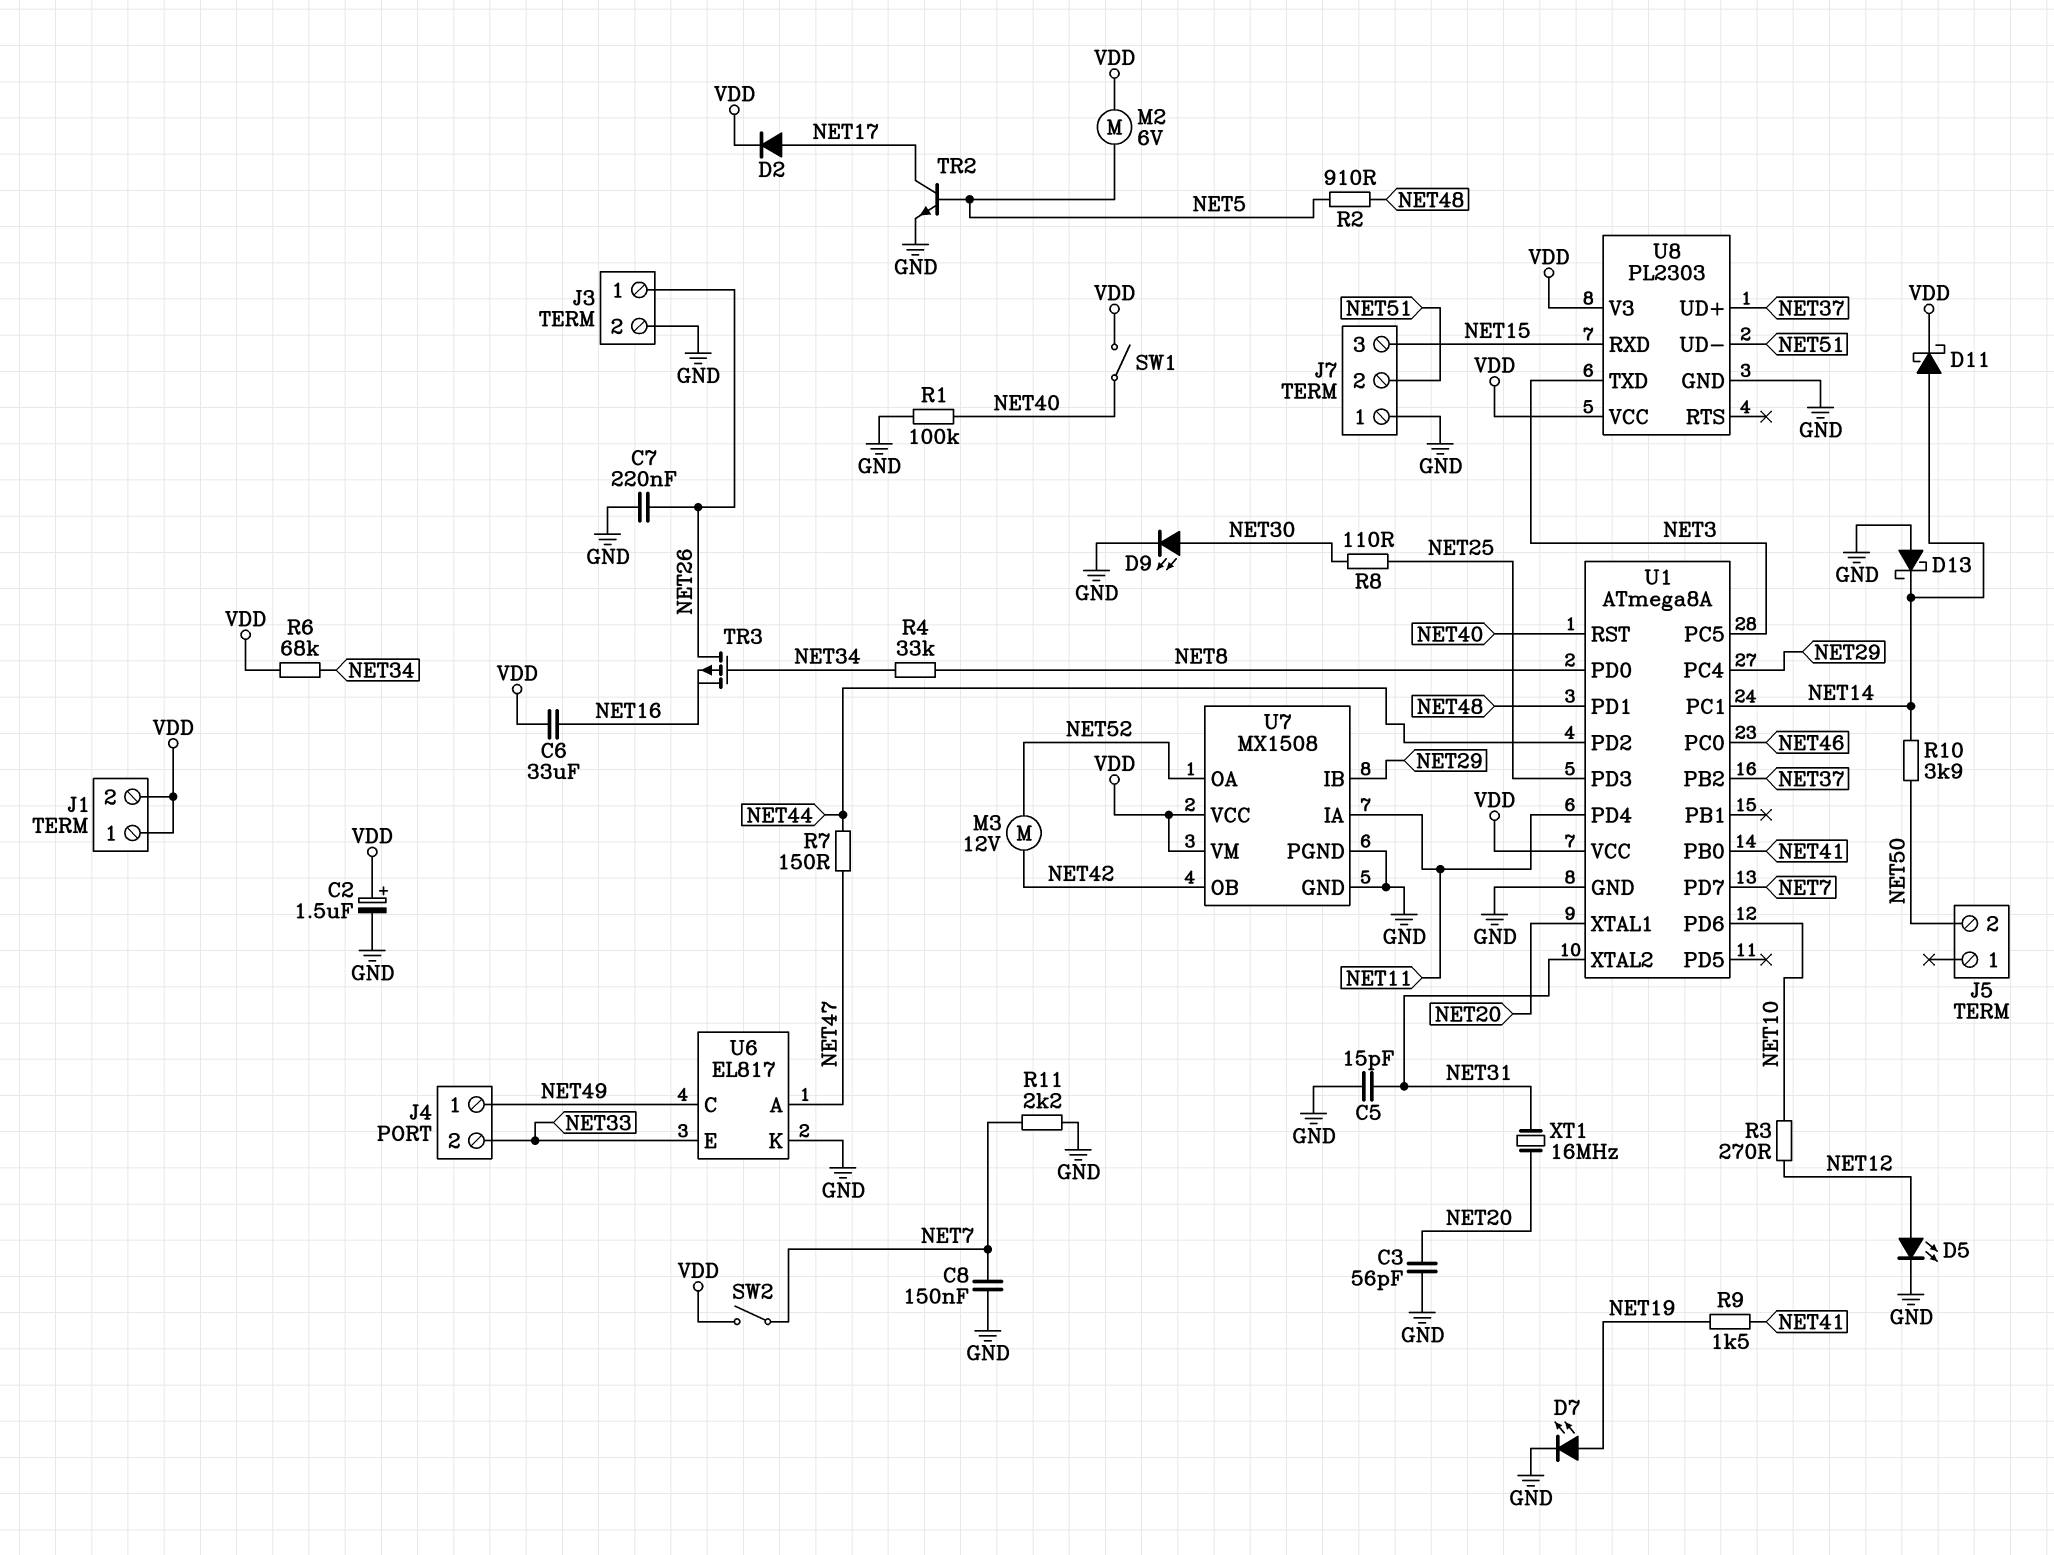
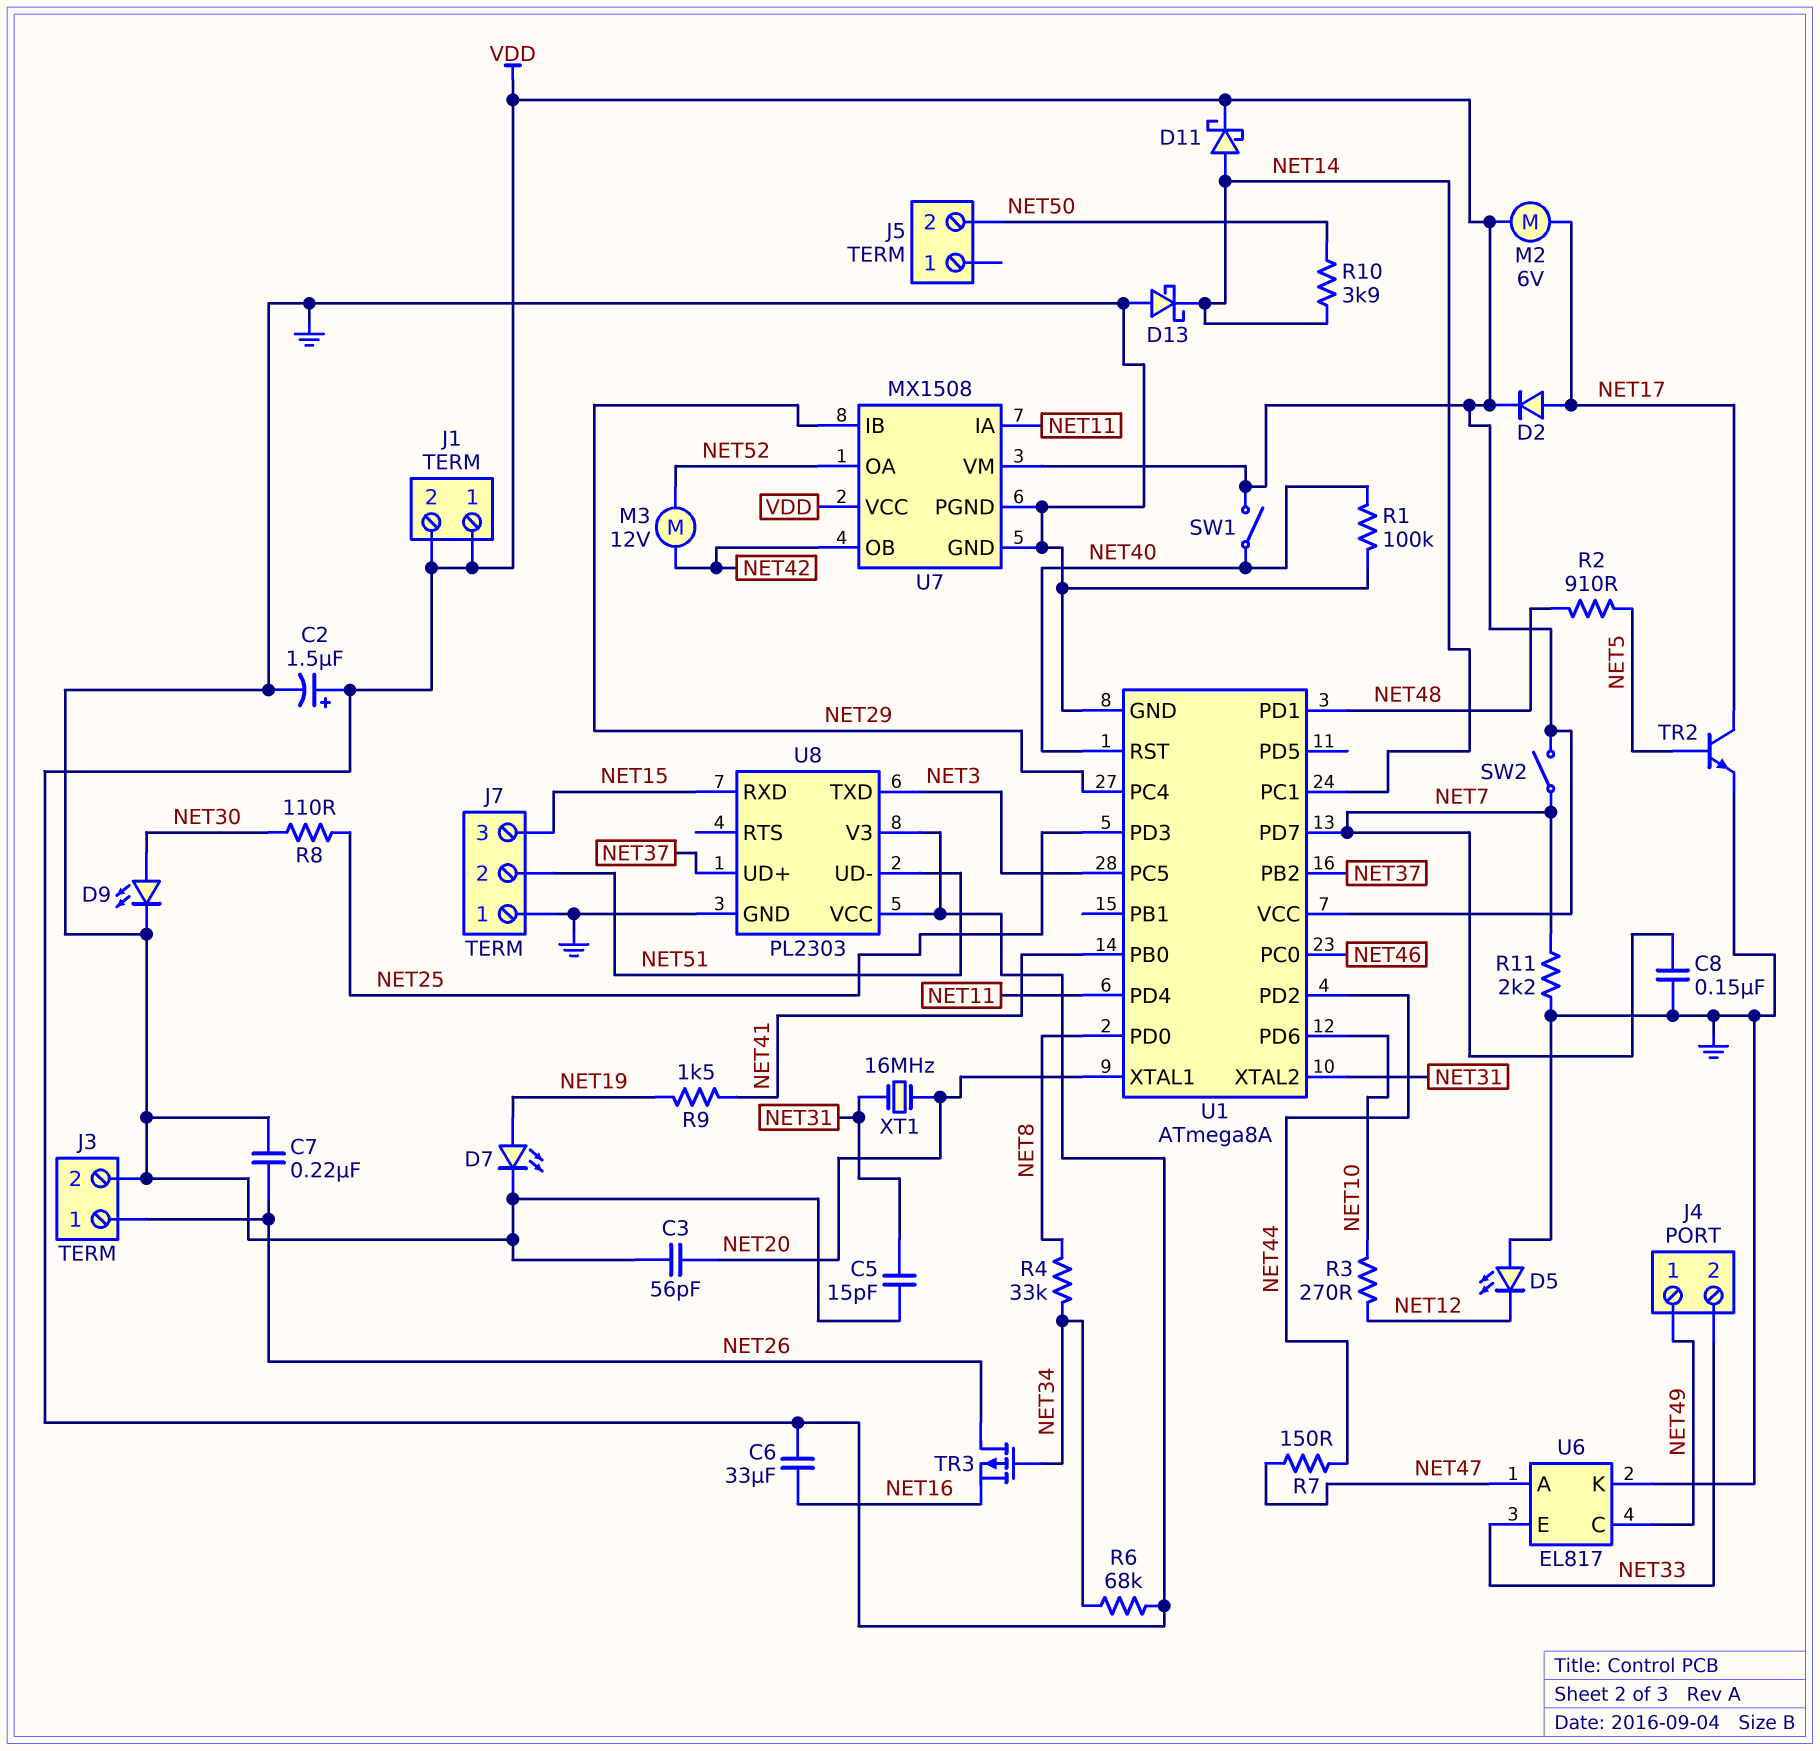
D5: LED (A NET12, K GND) -> LED (A GND, K NET12)
M2: motor 6V (NET5, VDD) -> motor 6V (NET17, VDD)

